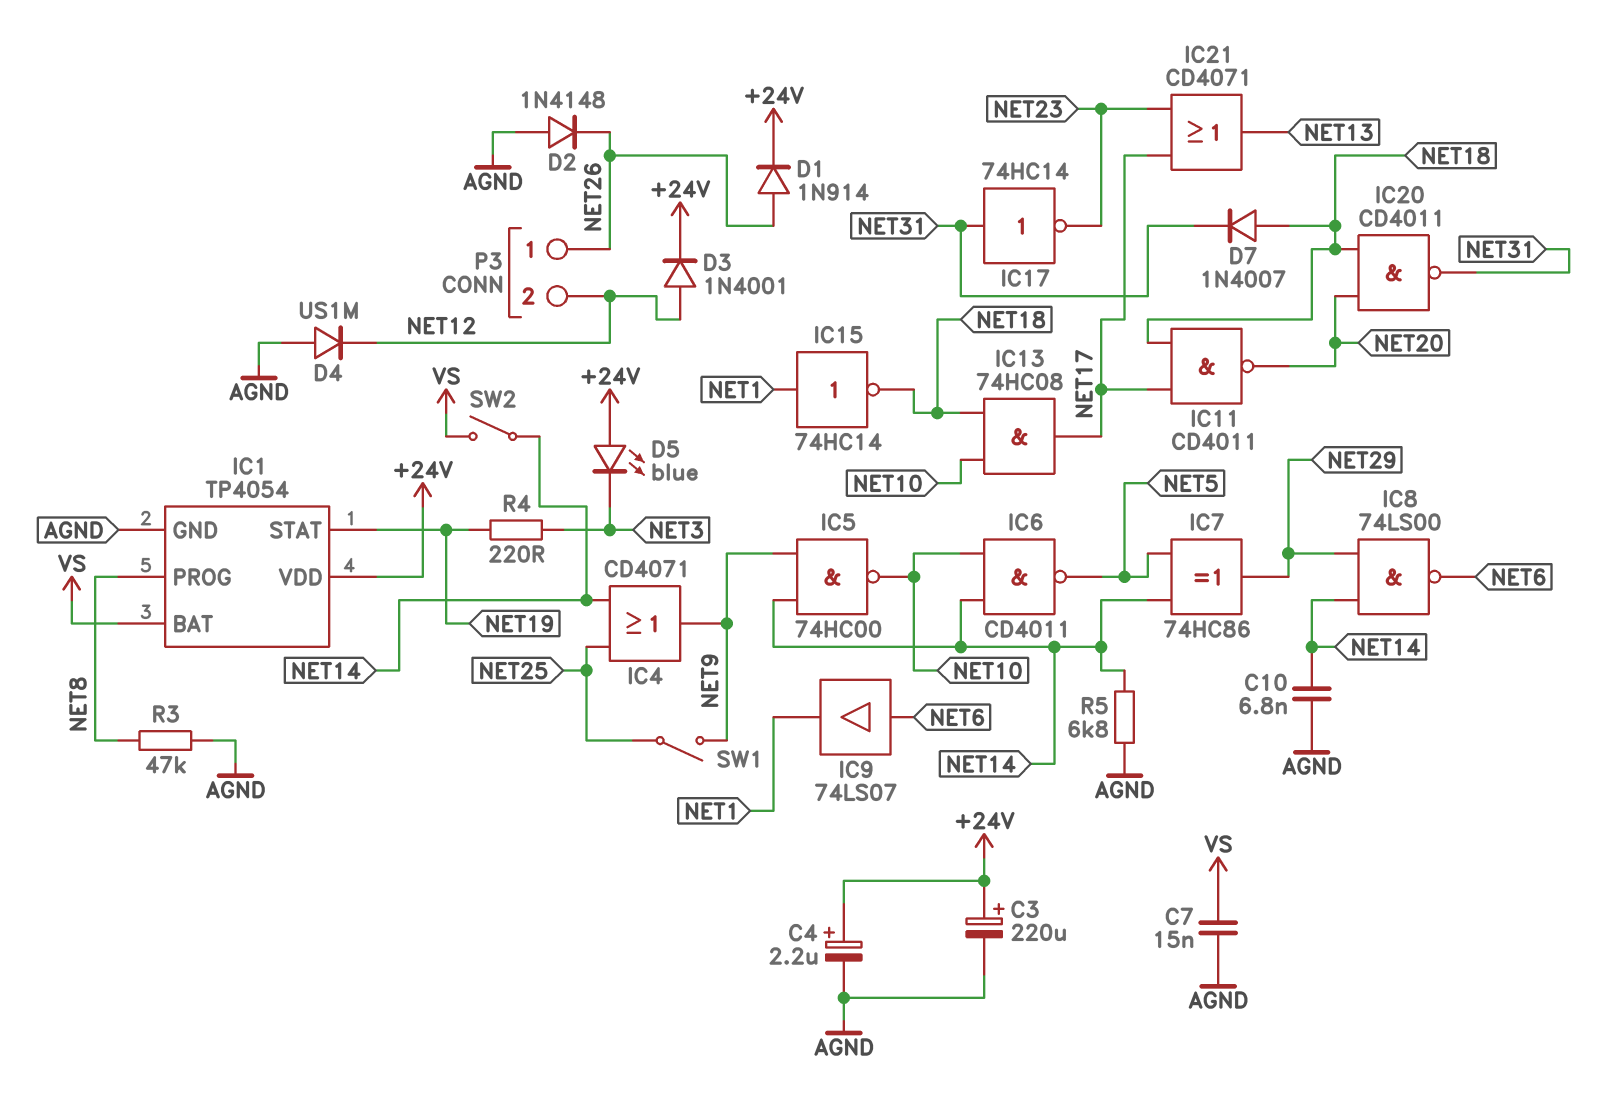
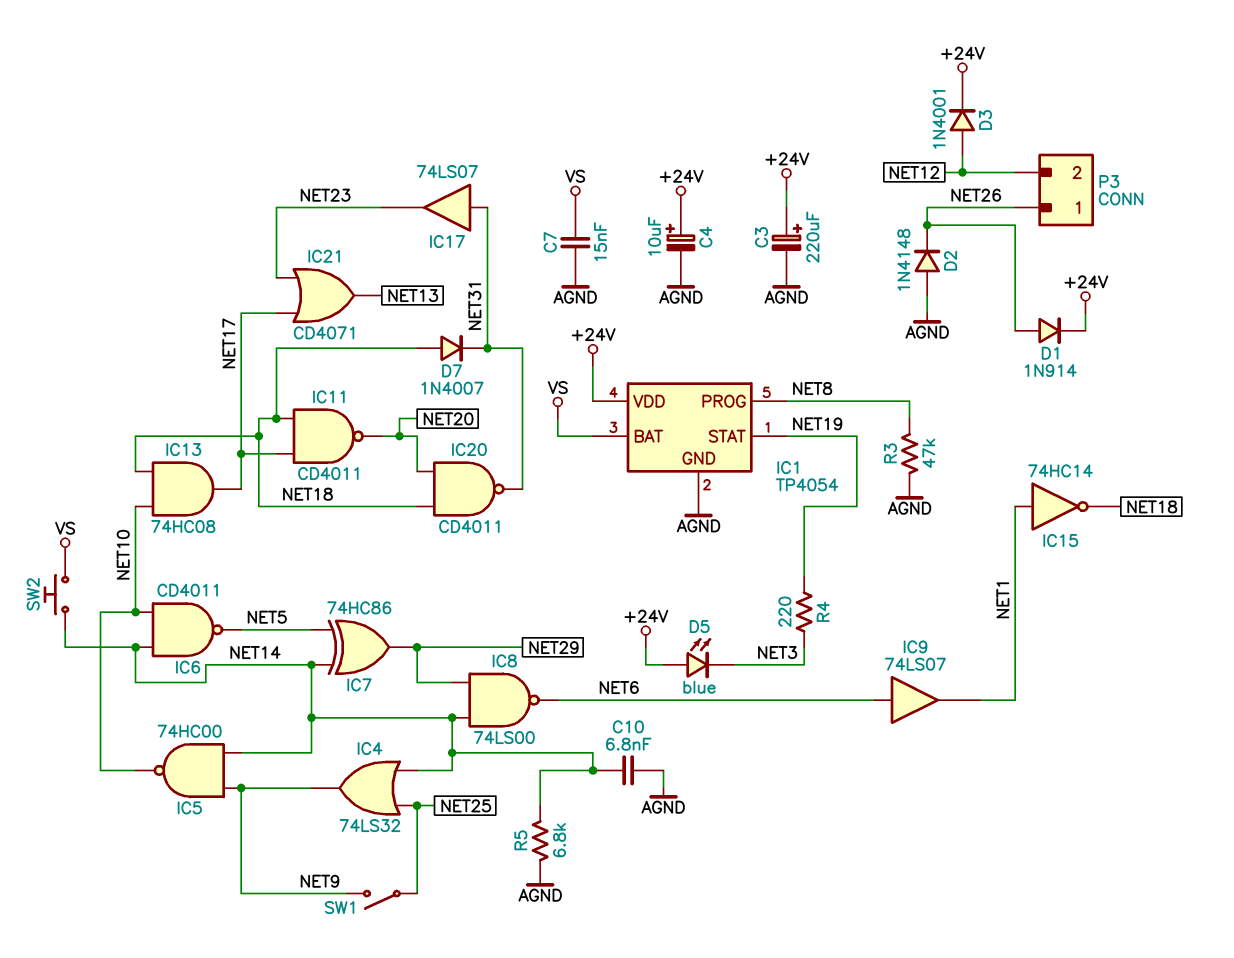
C4: 2.2uF (plus +24V, minus AGND) -> 10uF (plus +24V, minus AGND)
D4: diode US1M (A AGND, K NET12) -> none
IC4: OR CD4071 (in NET14, in NET25, out NET9) -> OR 74LS32 (in NET14, in NET25, out NET9)
IC17: NOT 74HC14 (in NET31, out NET23) -> buffer 74LS07 (in NET31, out NET23)
SW2: switch (NET14, VS) -> button (NET14, VS)

